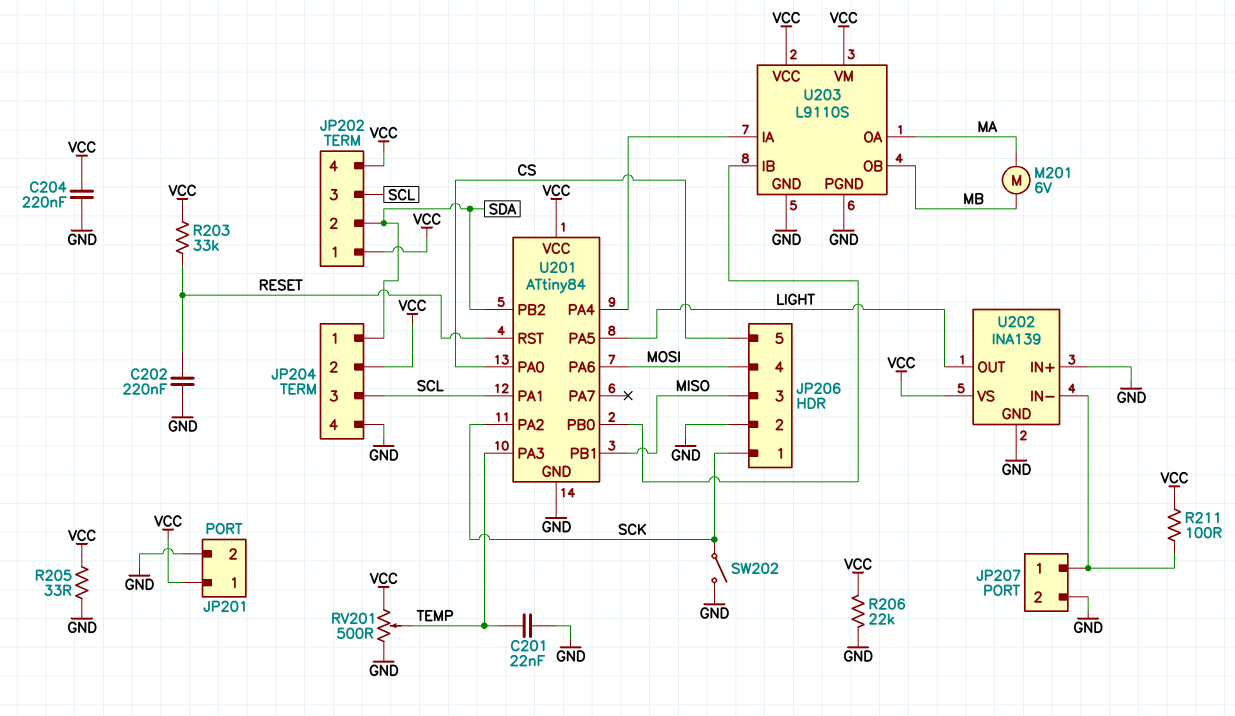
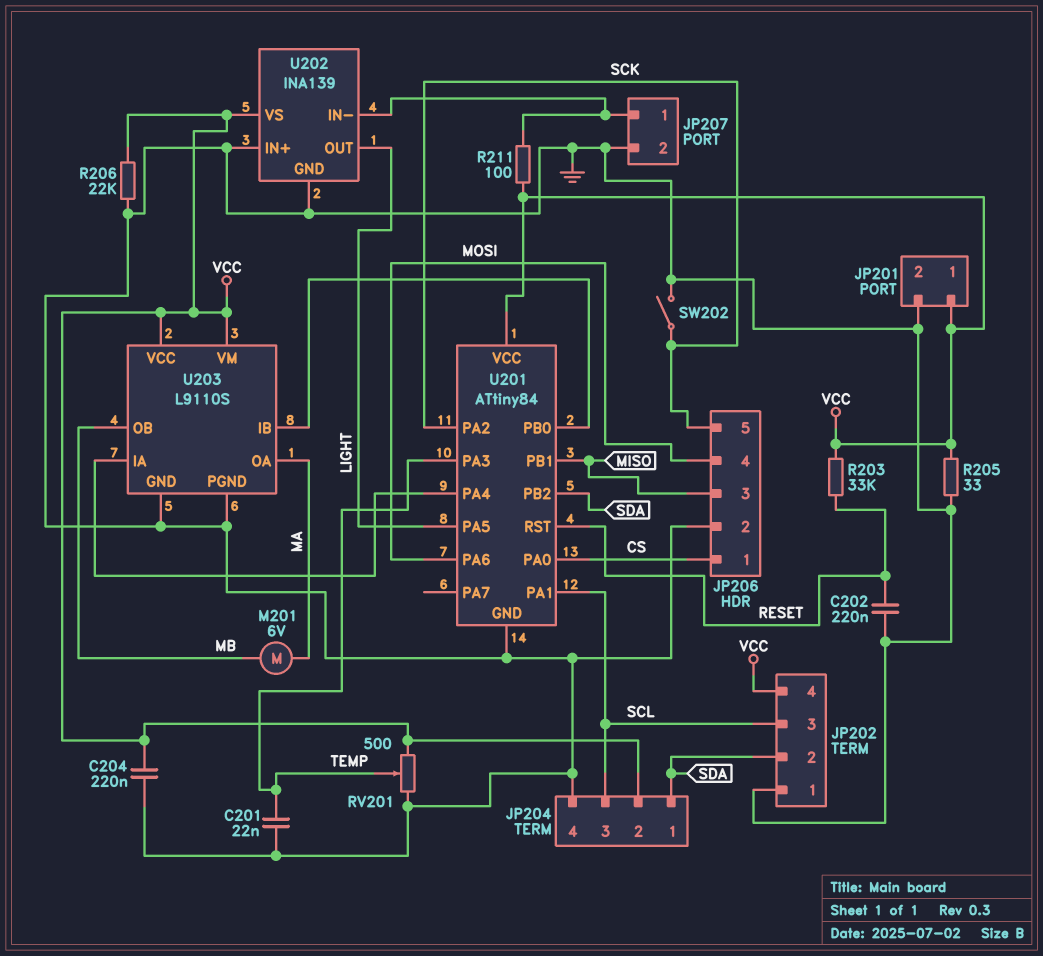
JP202 pin 1: VCC -> GND
JP206 pin 1: SCK -> CS
JP206 pin 5: CS -> SCK

